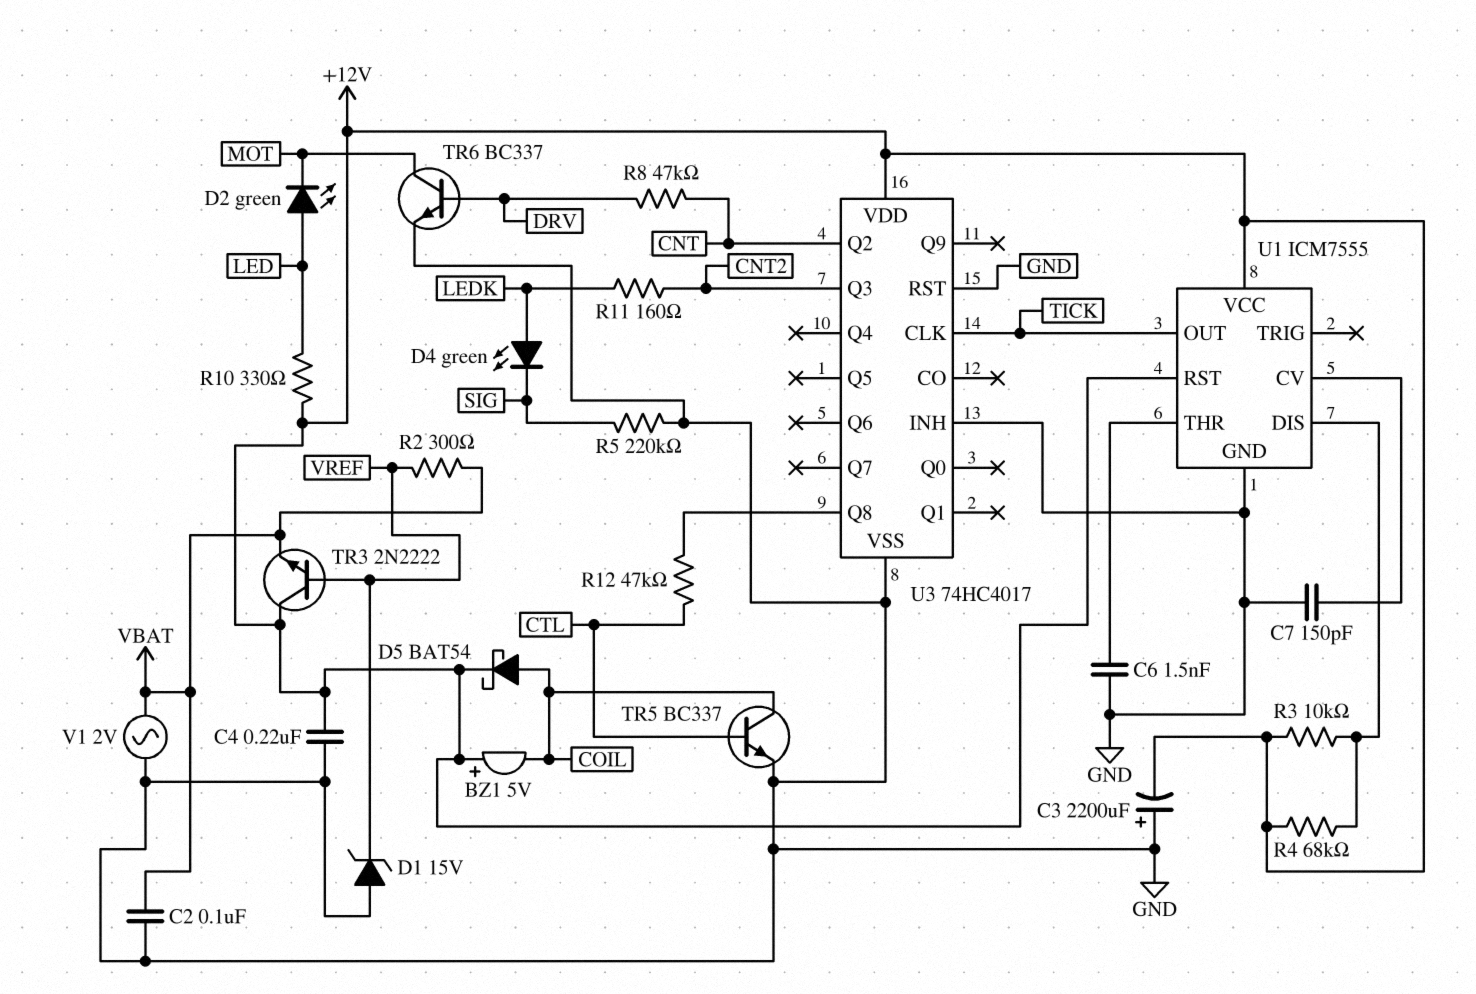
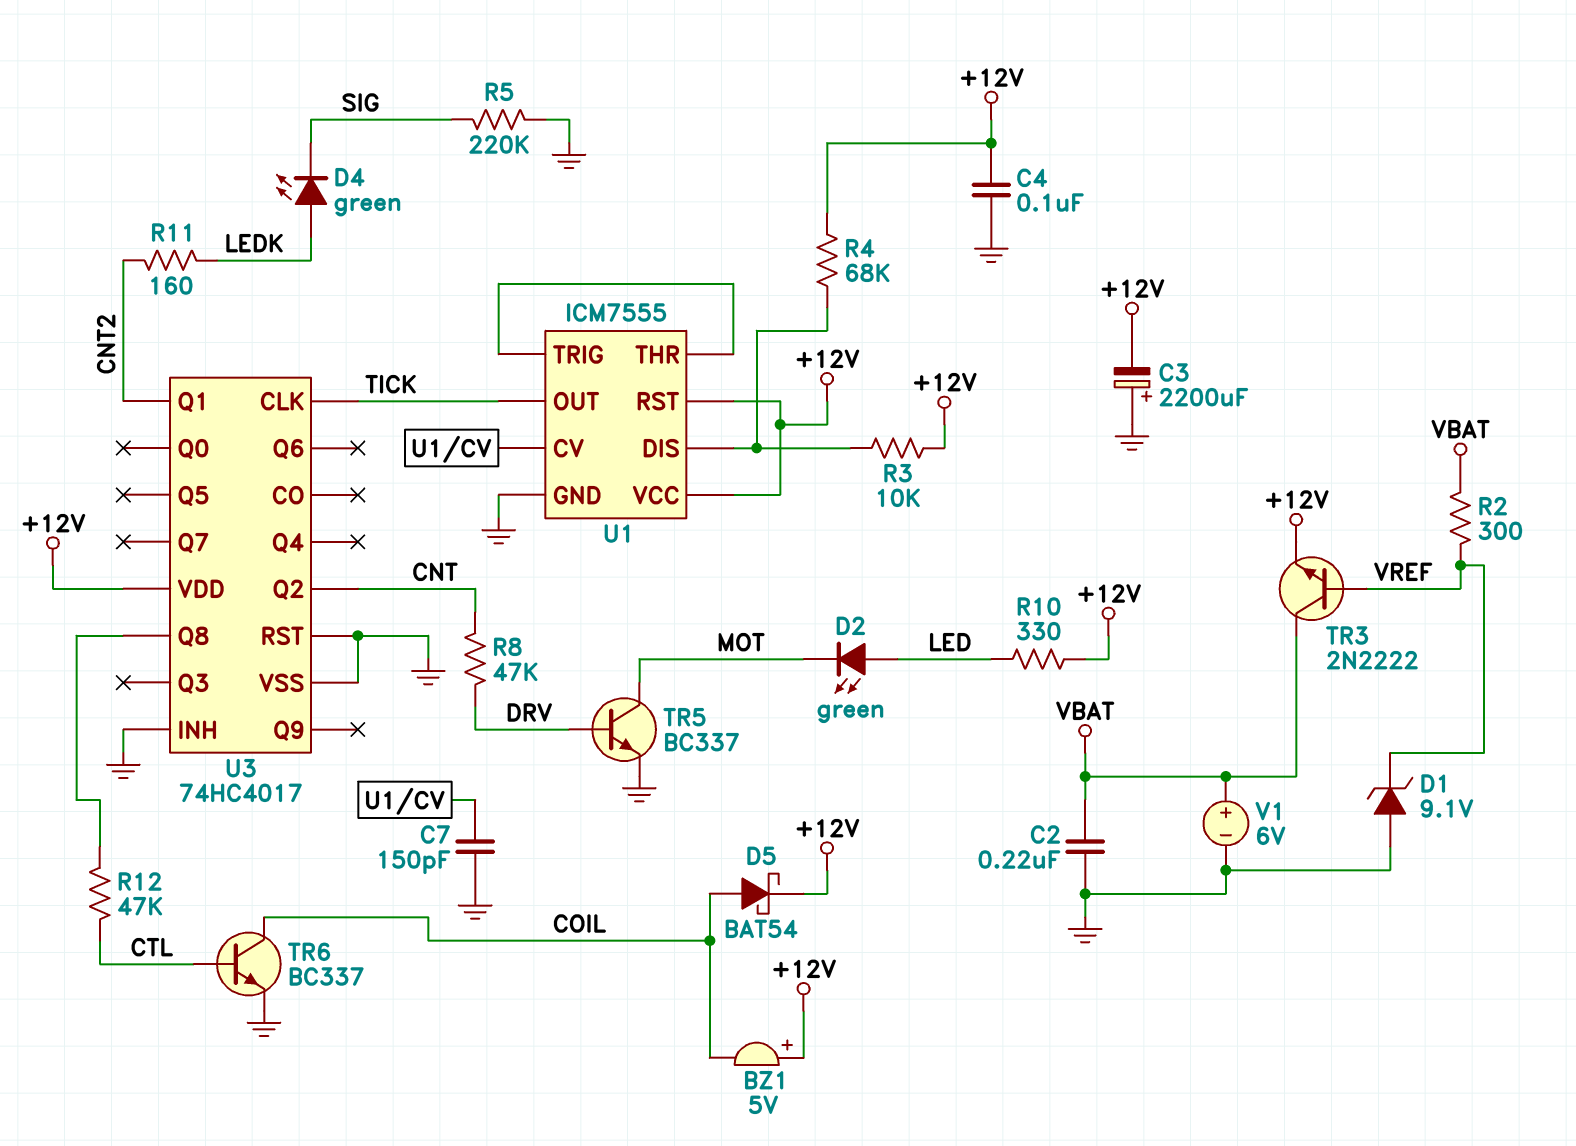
C2: 100nF (GND, VBAT) -> 220nF (GND, VBAT)
C4: 220nF (+12V, GND) -> 100nF (+12V, GND)
C6: 1.5nF (GND, U1/THR) -> none
D1: zener 15V (A GND, K VREF) -> zener 9.1V (A GND, K VREF)
TR3: NPN 2N2222 (B VREF, C +12V, E VBAT) -> NPN 2N2222 (B VREF, C VBAT, E +12V)
TR5: NPN BC337 (B CTL, C COIL, E GND) -> NPN BC337 (B DRV, C MOT, E GND)
TR6: NPN BC337 (B DRV, C MOT, E GND) -> NPN BC337 (B CTL, C COIL, E GND)
U1 pin TRIG: none -> U1/THR
U3 pin Q1: none -> CNT2
U3 pin Q3: CNT2 -> none
V1: AC 2V (GND, VBAT) -> 6V (plus VBAT, minus GND)

